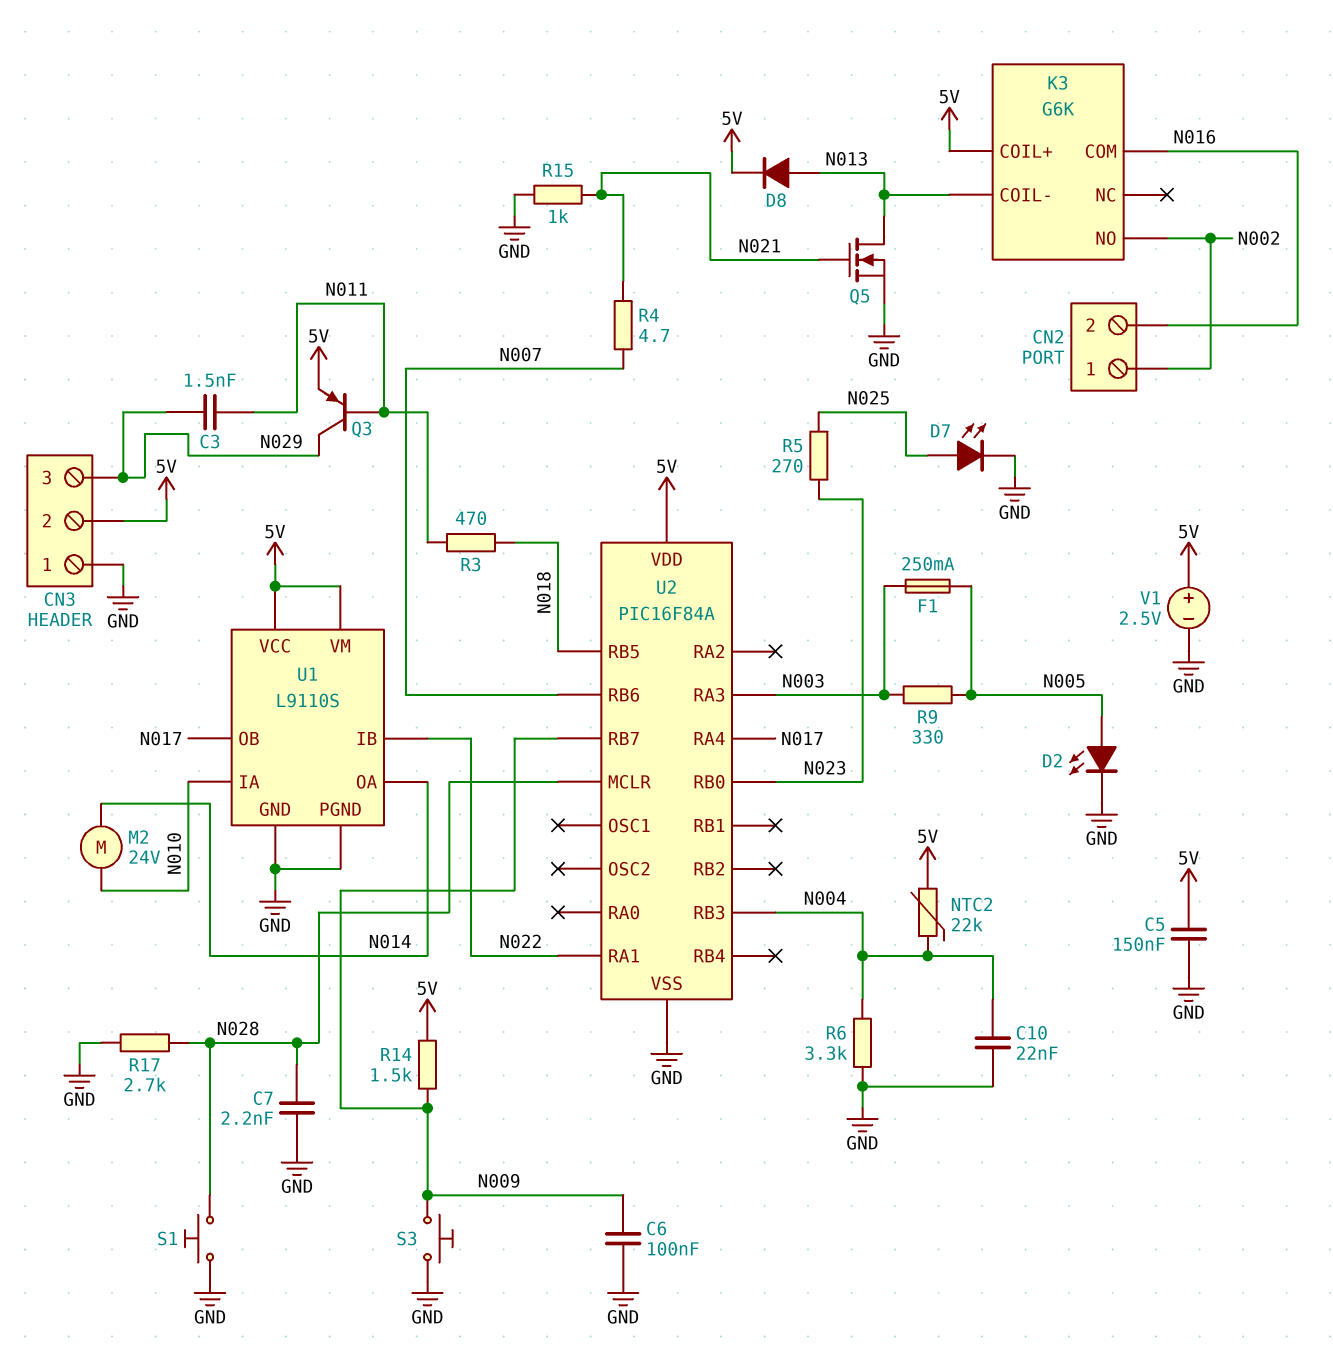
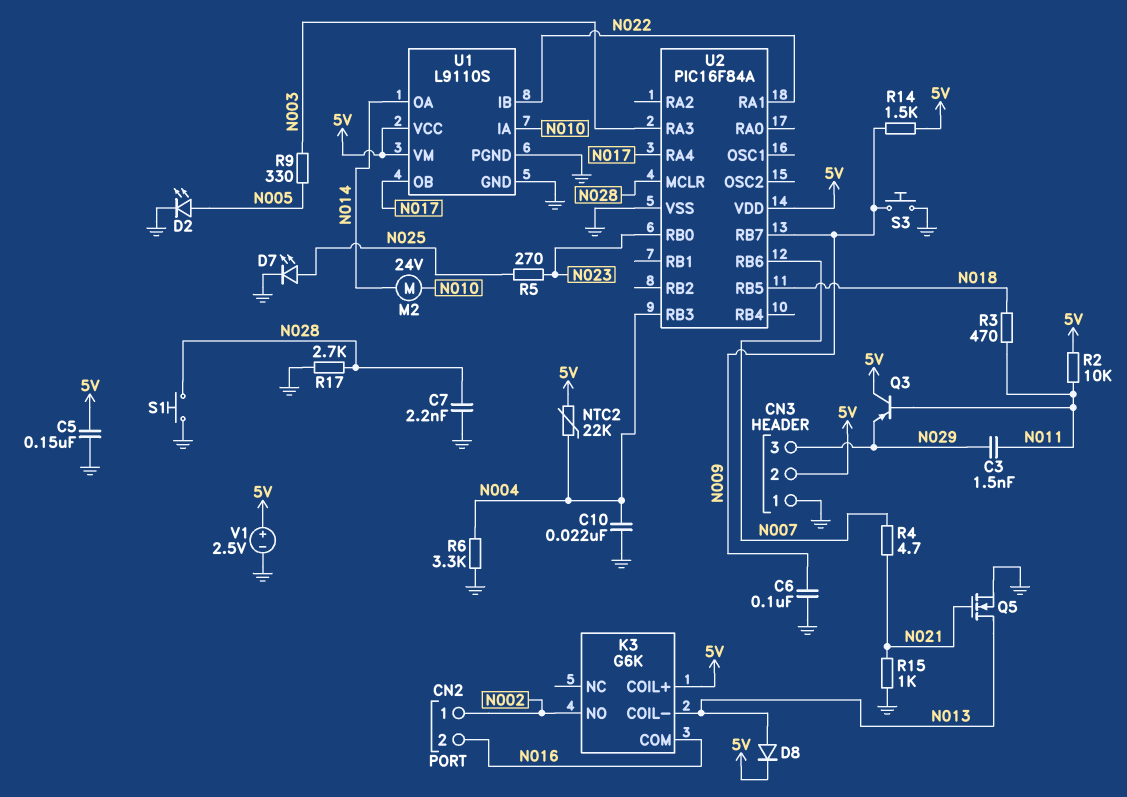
F1: 250mA (N003, N005) -> none
Q3: PNP (B N011, C N029, E 5V) -> PNP (B N011, C 5V, E N029)
R2: none -> 10k (5V, N011)

